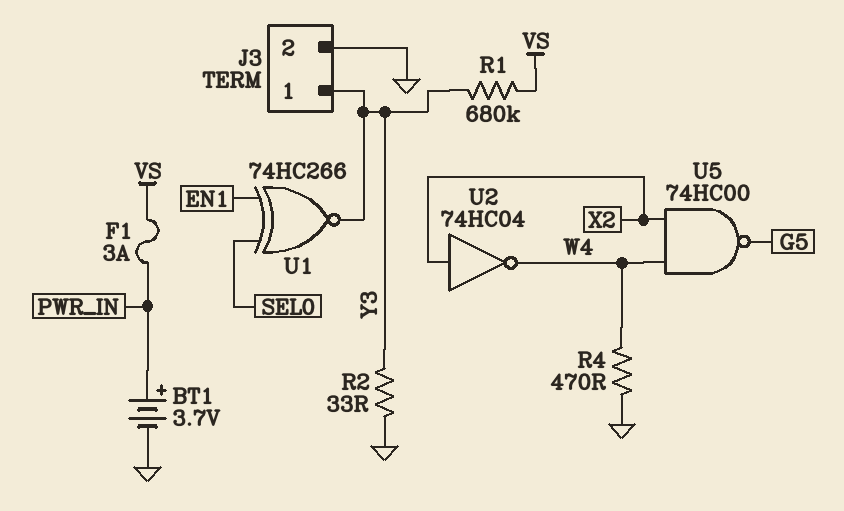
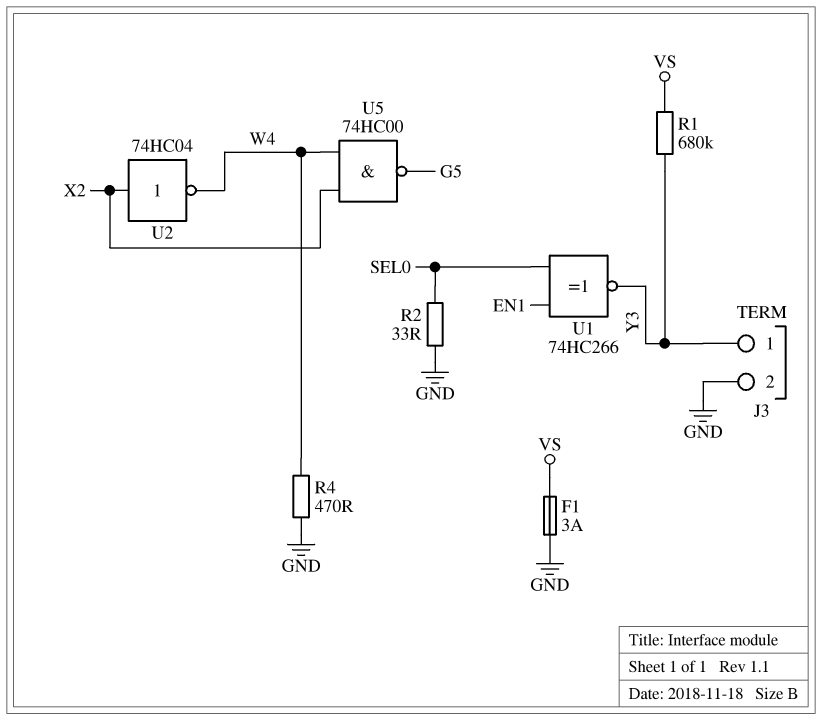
BT1: 3.7V (plus PWR_IN, minus GND) -> none
F1: 3A (PWR_IN, VS) -> 3A (GND, VS)
R2: 33 (GND, Y3) -> 33 (GND, SEL0)

